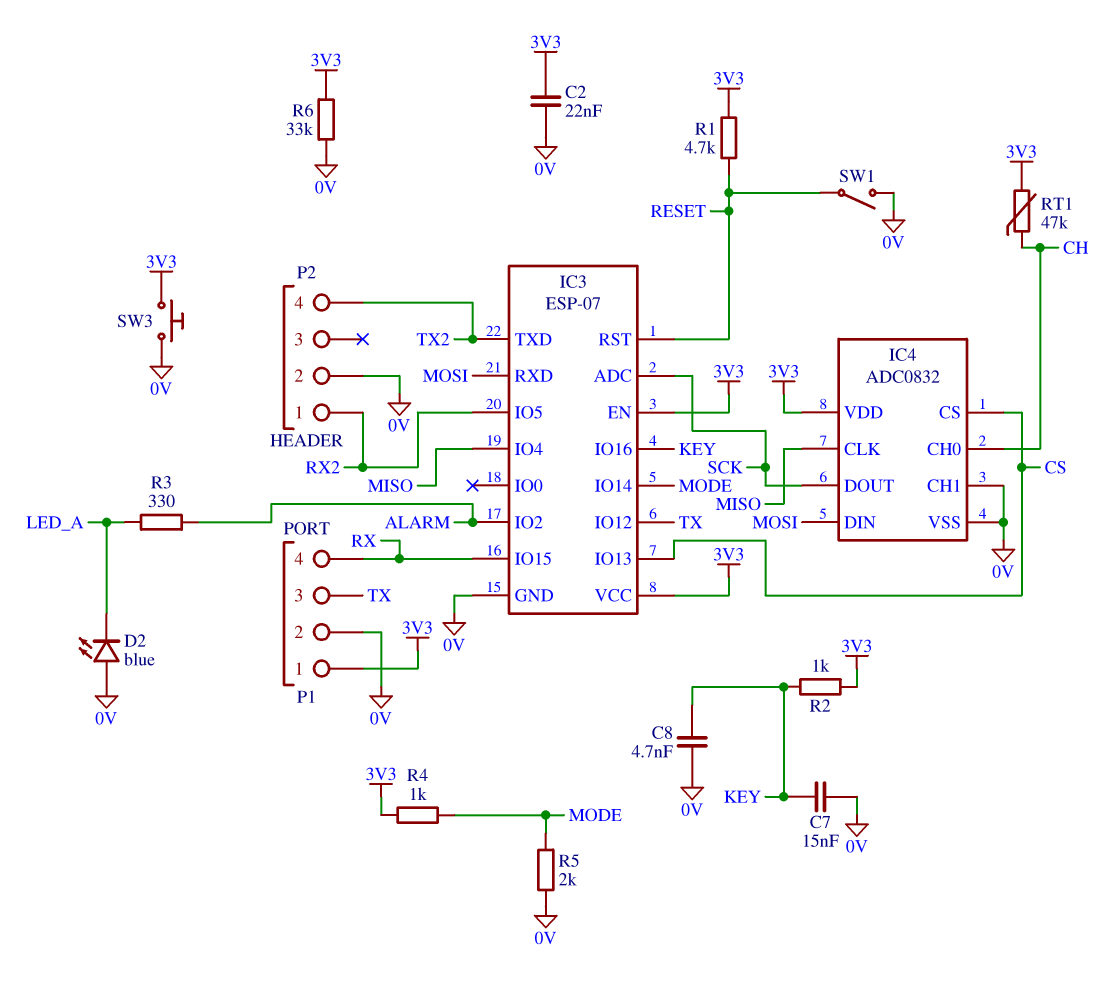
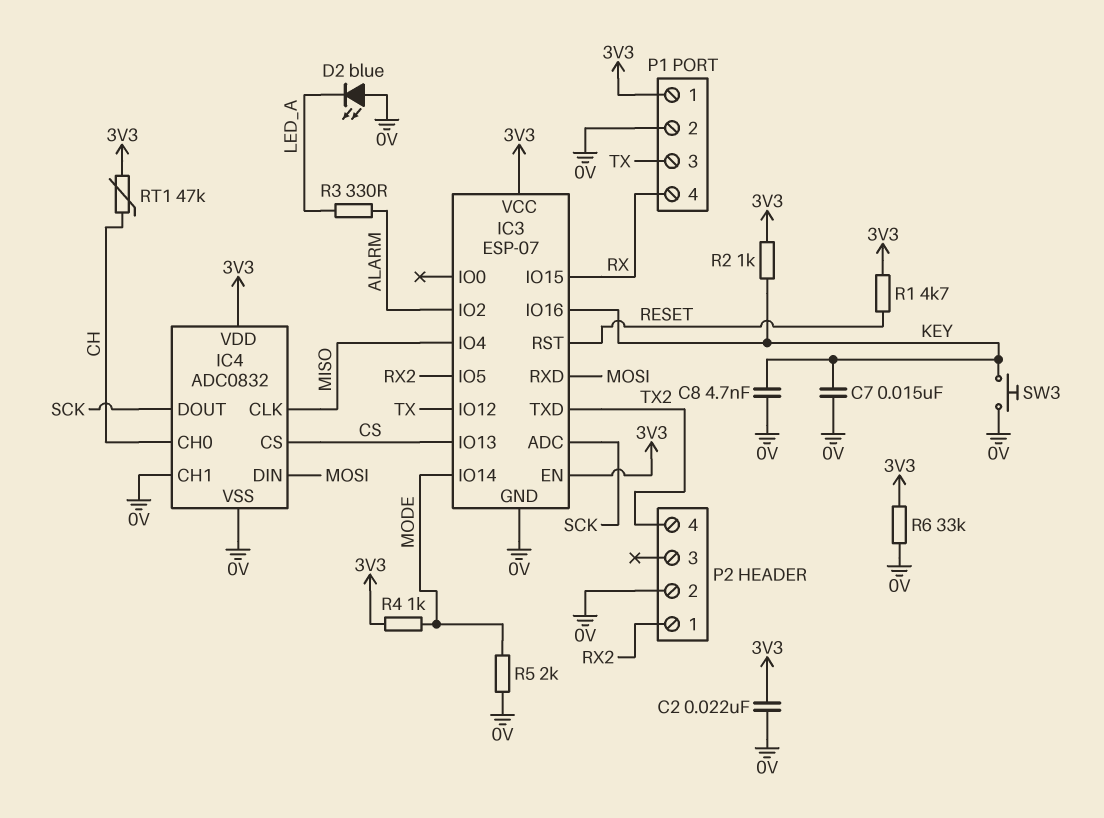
SW1: switch (0V, RESET) -> none
SW3: button (0V, 3V3) -> button (0V, KEY)

